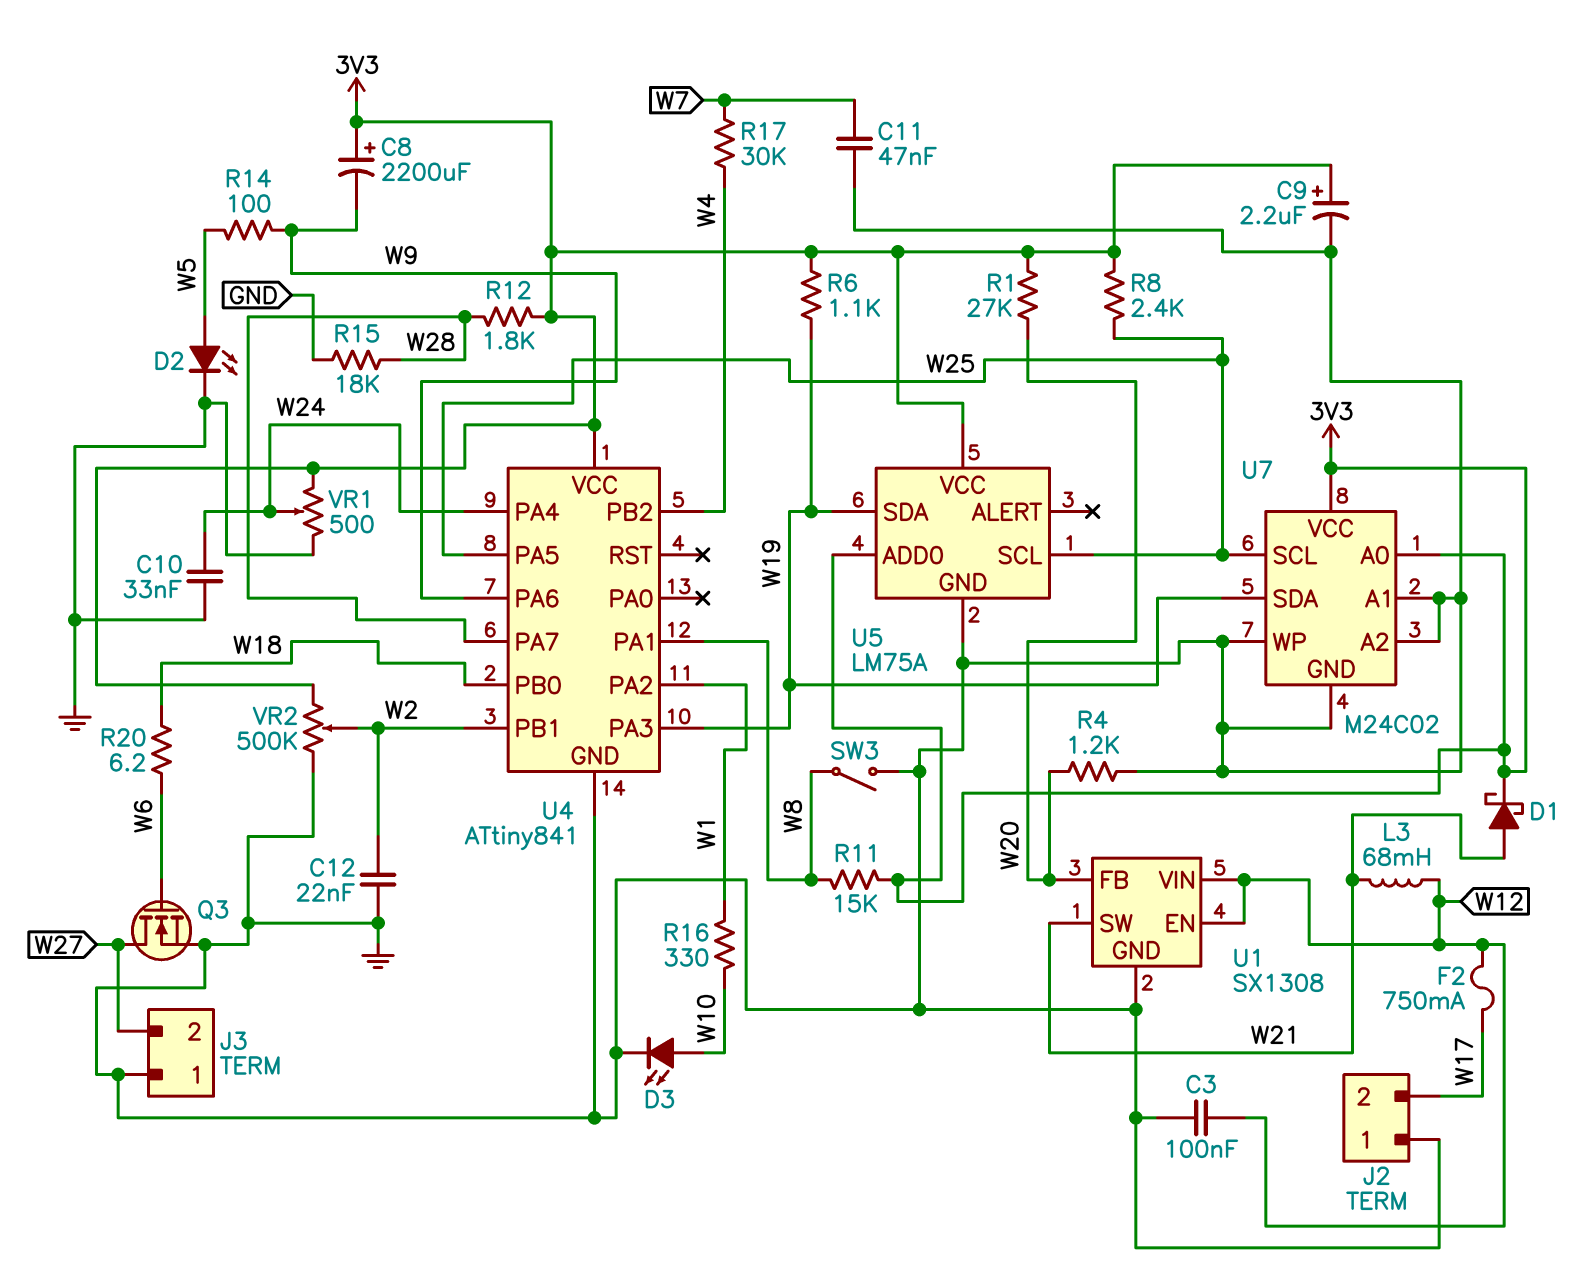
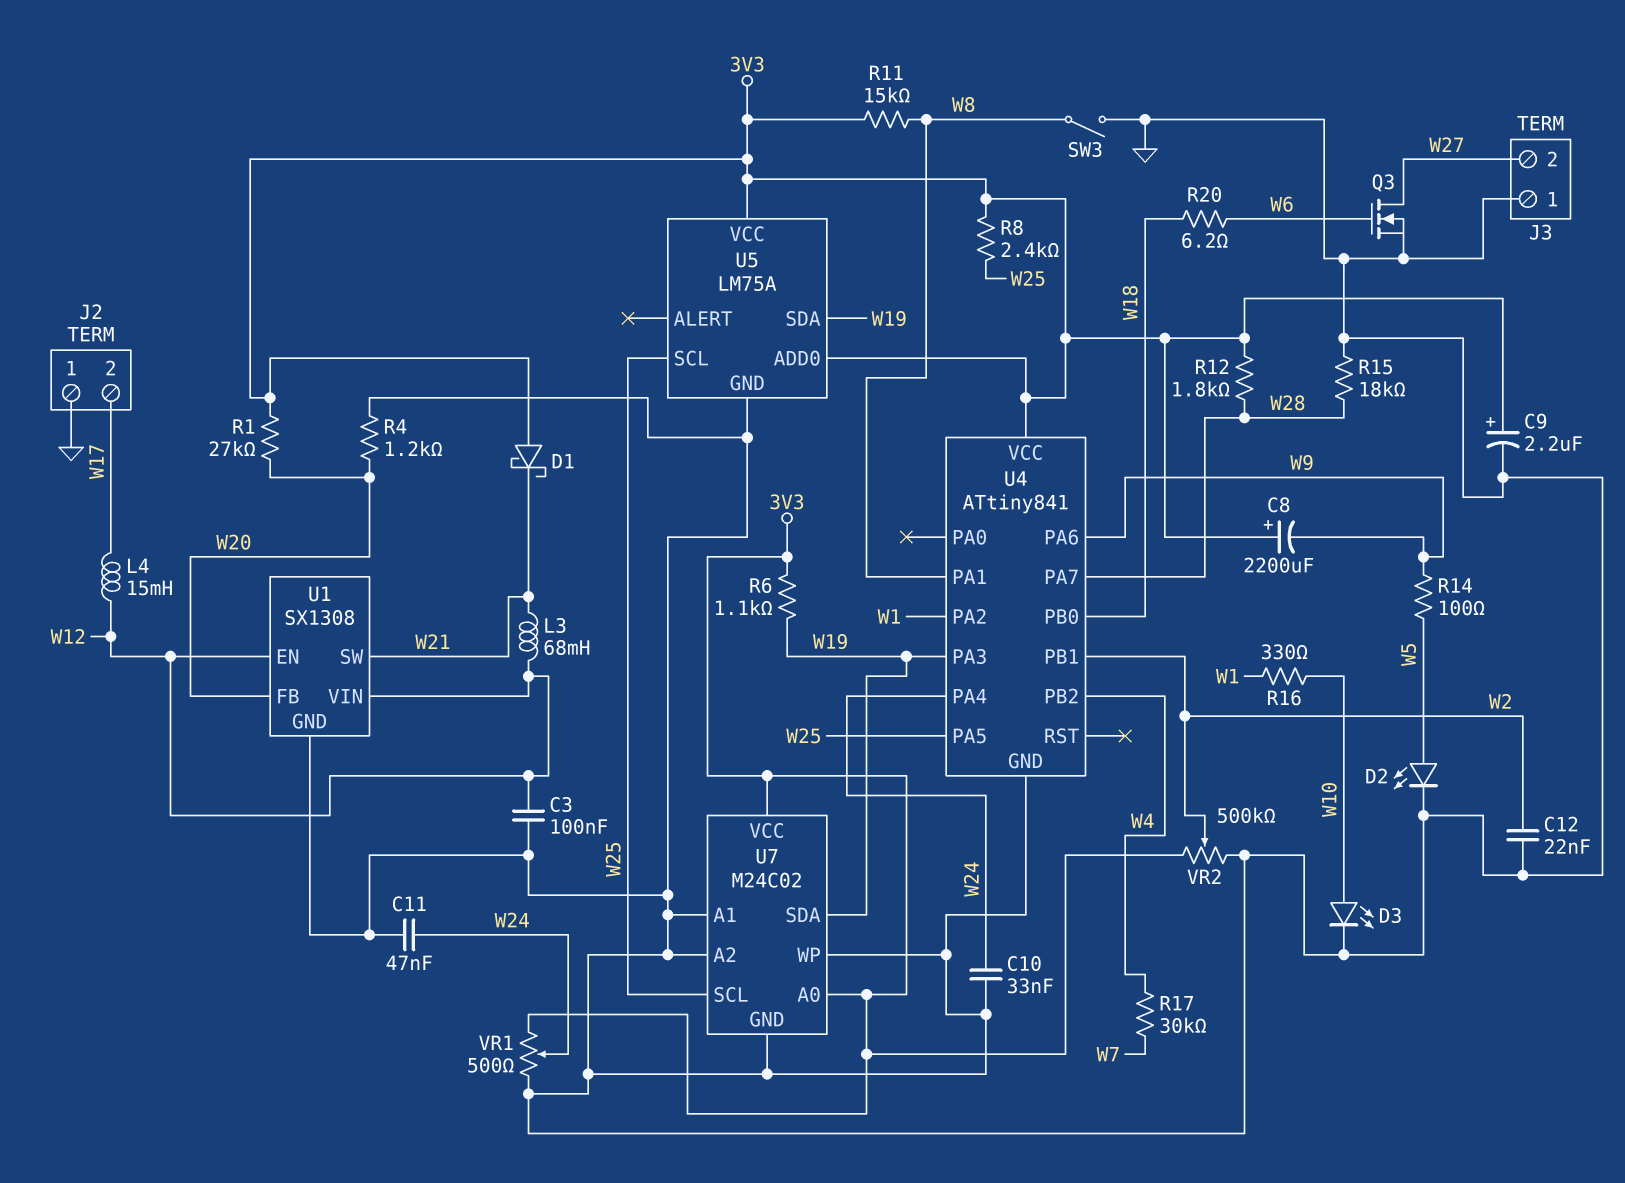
C11: 47nF (GND, W7) -> 47nF (GND, W24)
D1: schottky (A W21, K 3V3) -> schottky (A 3V3, K W21)
F2: 750mA (W12, W17) -> none
L4: none -> 15mH (W12, W17)

